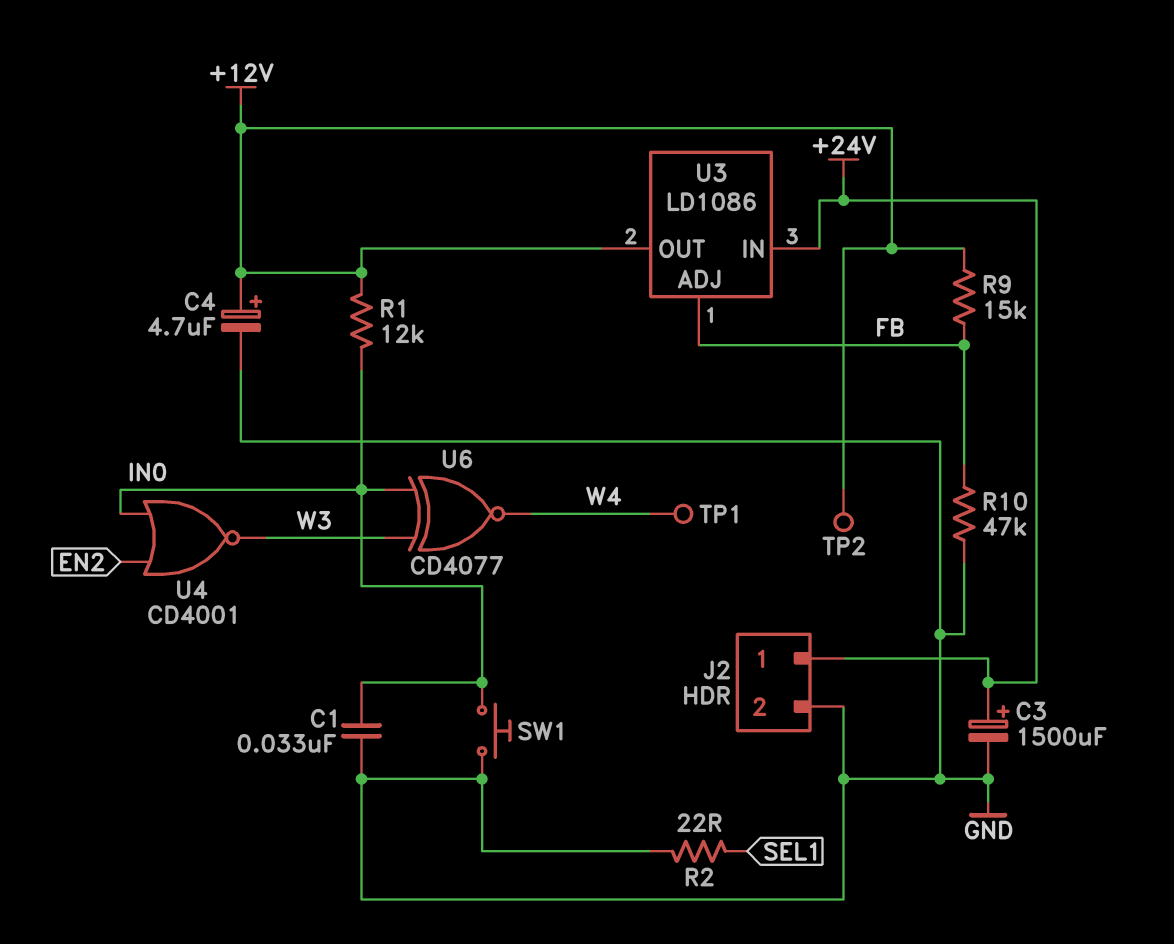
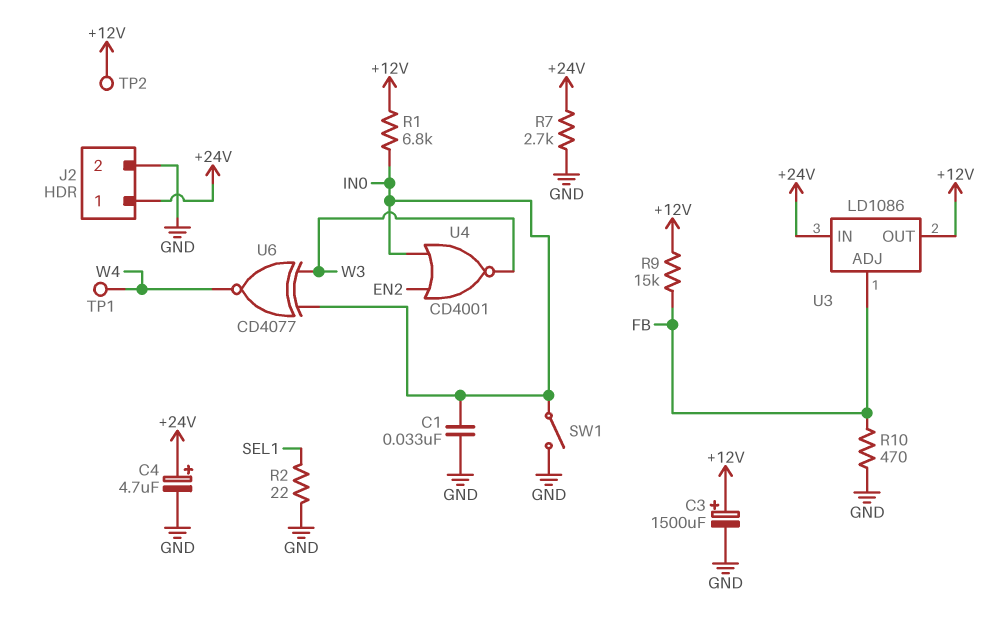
C3: 1500uF (plus +24V, minus GND) -> 1500uF (plus +12V, minus GND)
C4: 4.7uF (plus +12V, minus GND) -> 4.7uF (plus +24V, minus GND)
R1: 12k (+12V, IN0) -> 6.8k (+12V, IN0)
R7: none -> 2.7k (+24V, GND)
R10: 47k (FB, GND) -> 470 (FB, GND)
SW1: button (GND, IN0) -> switch (GND, IN0)

